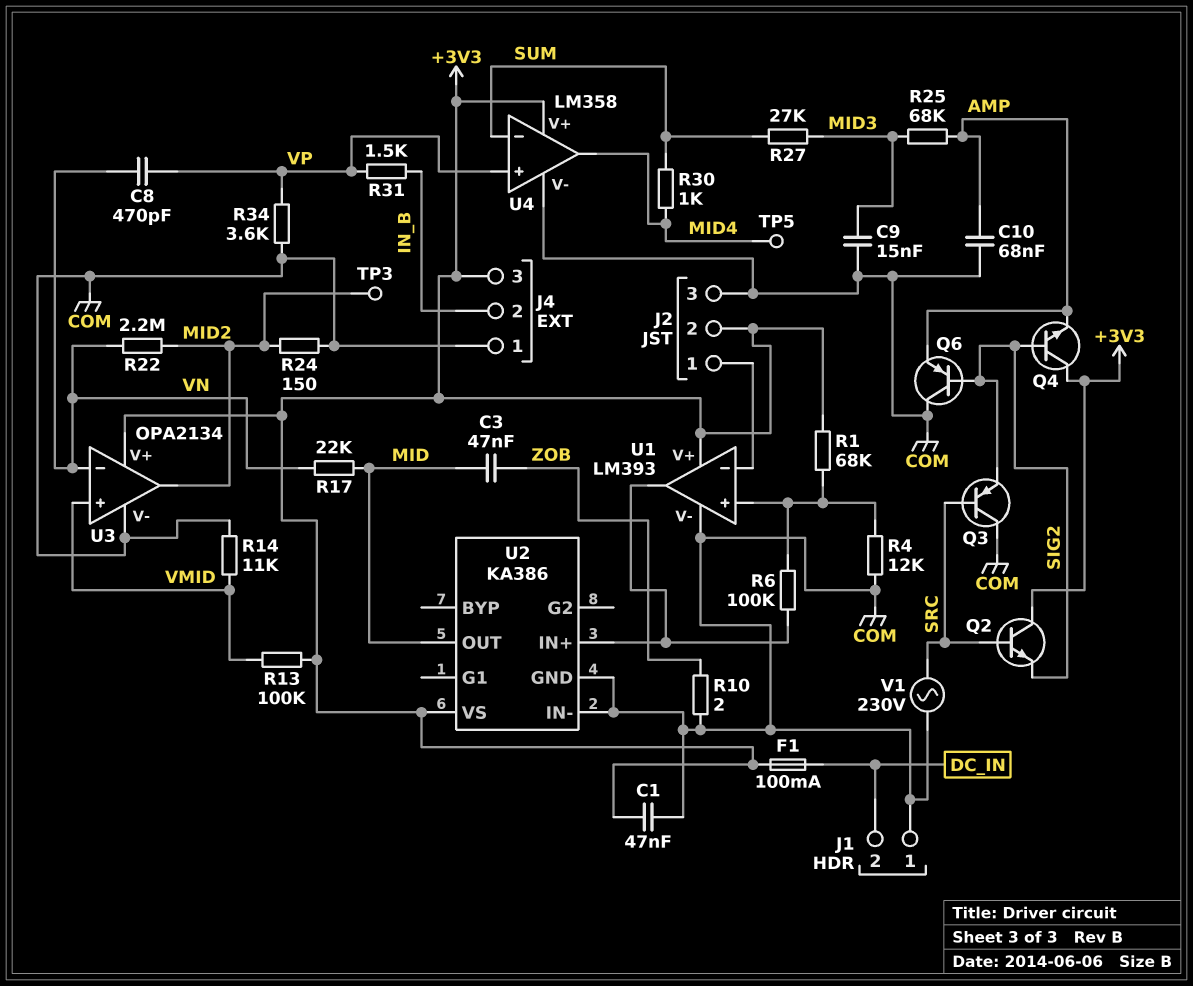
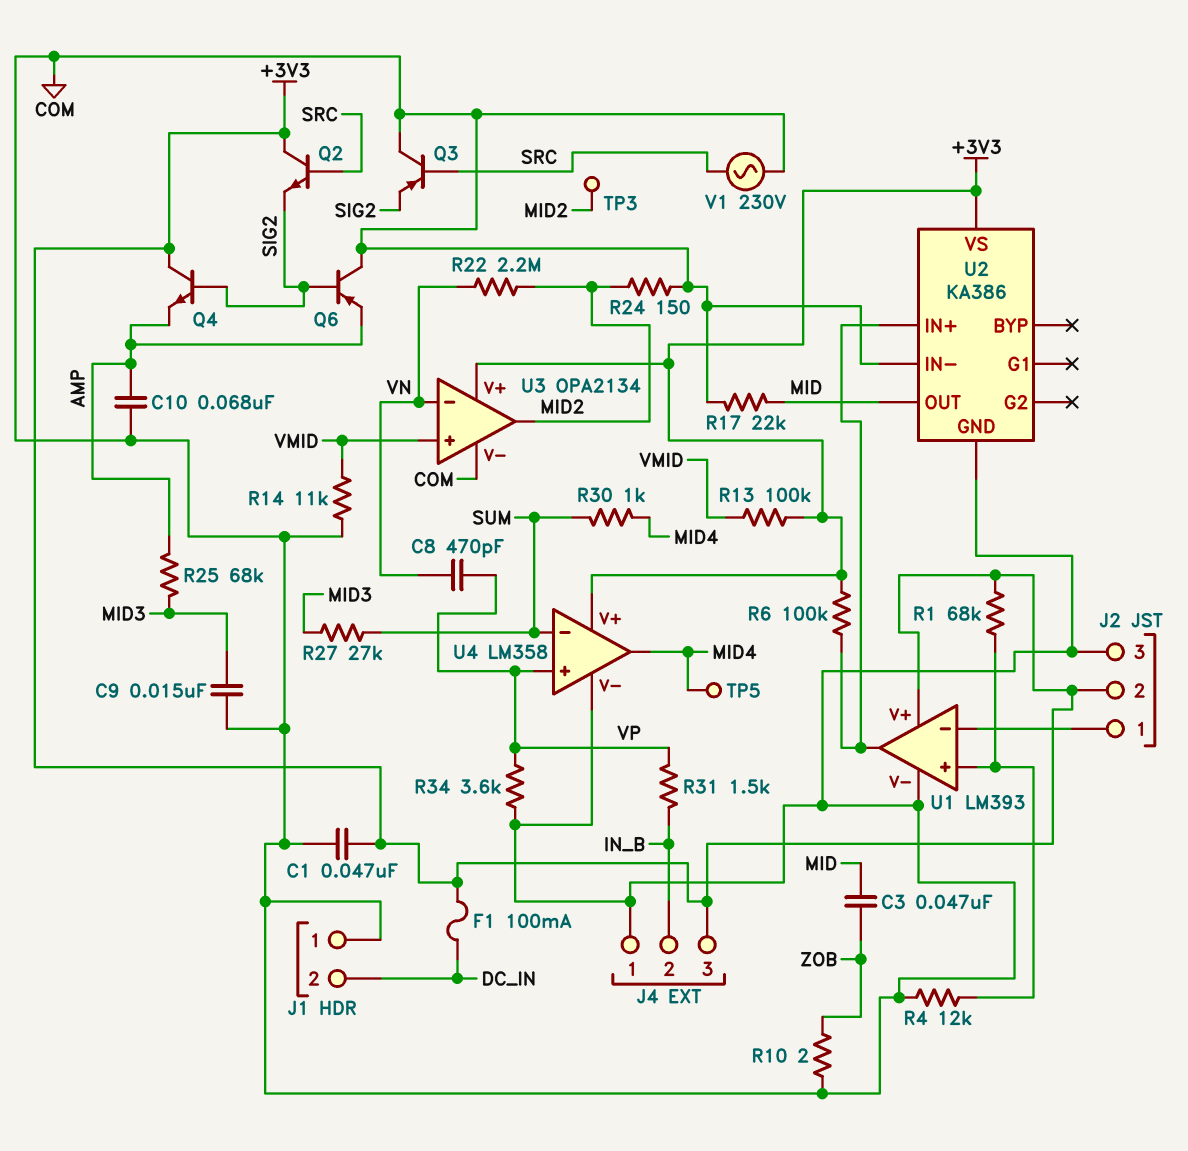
R6: 100k (U1/in+, U1/out) -> 100k (+3V3, U1/out)
R17: 22k (MID, VN) -> 22k (COM, MID)

